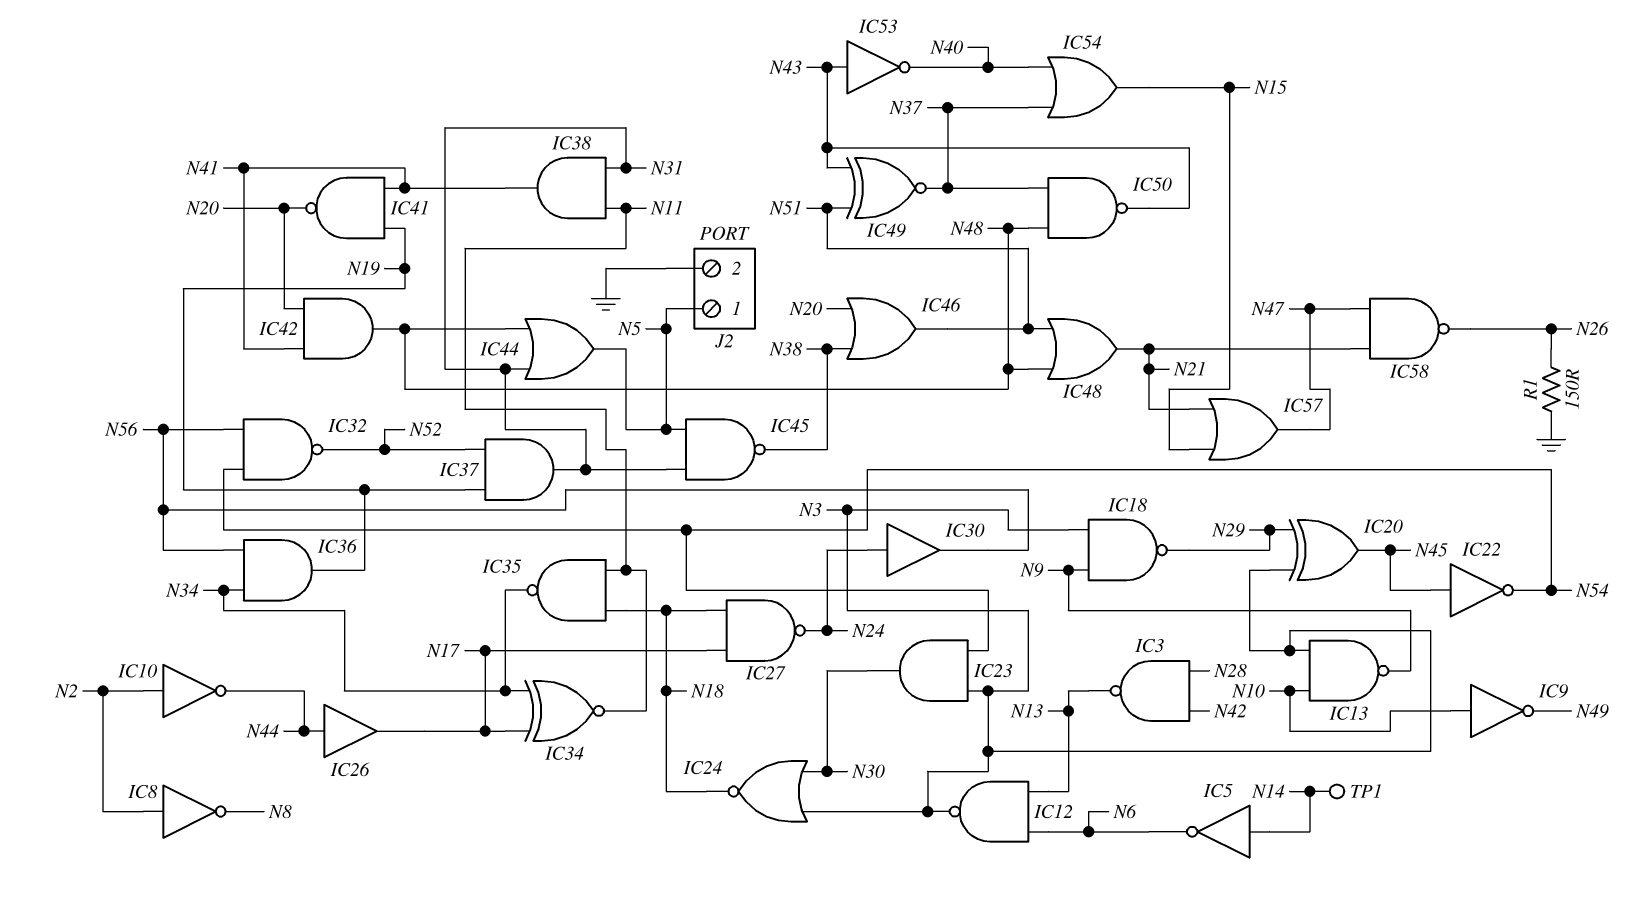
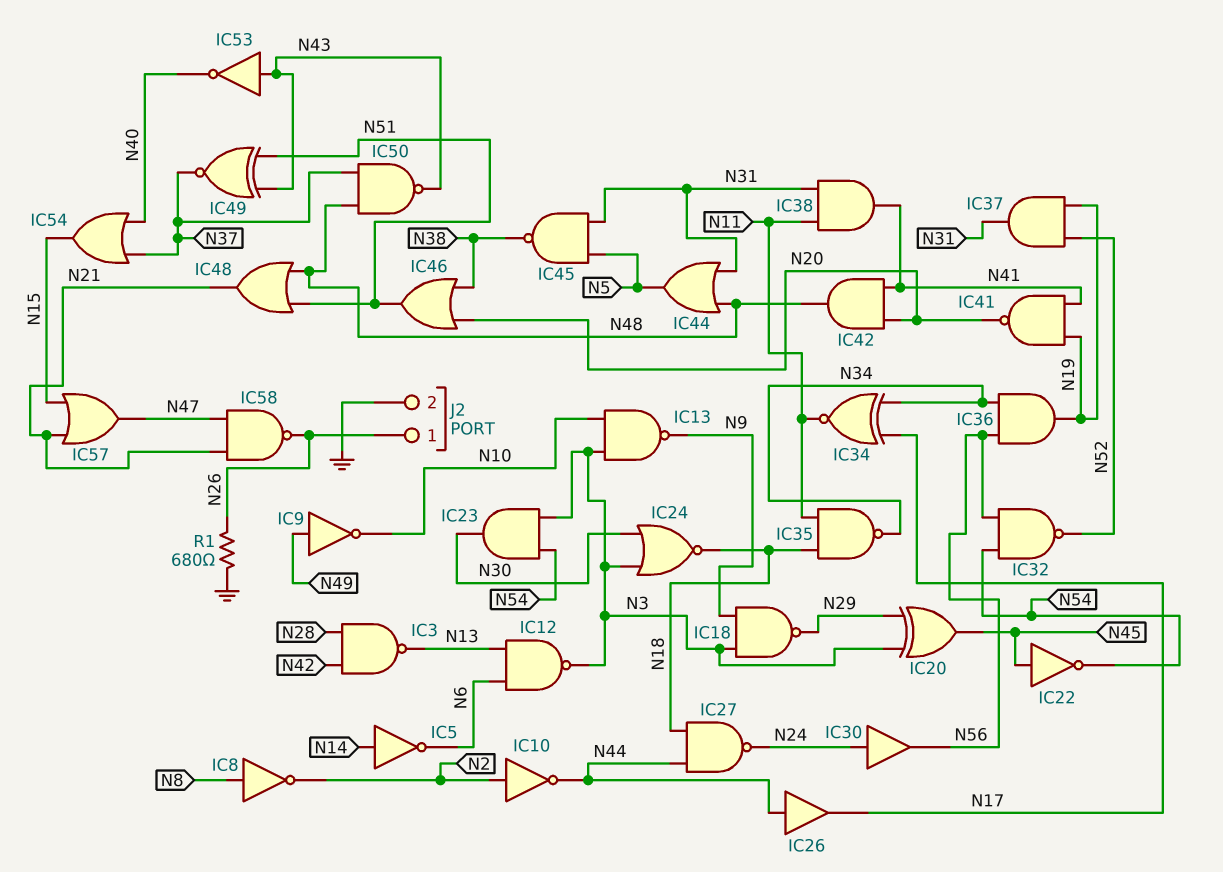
IC8: NOT (in N2, out N8) -> NOT (in N8, out N2)
IC9: NOT (in N10, out N49) -> NOT (in N49, out N10)
IC27: NAND (in N17, in N18, out N24) -> NAND (in N18, in N44, out N24)
J2 pin 1: N5 -> N26
R1: 150 (GND, N26) -> 680 (GND, N26)
TP1: test point (N14) -> none

